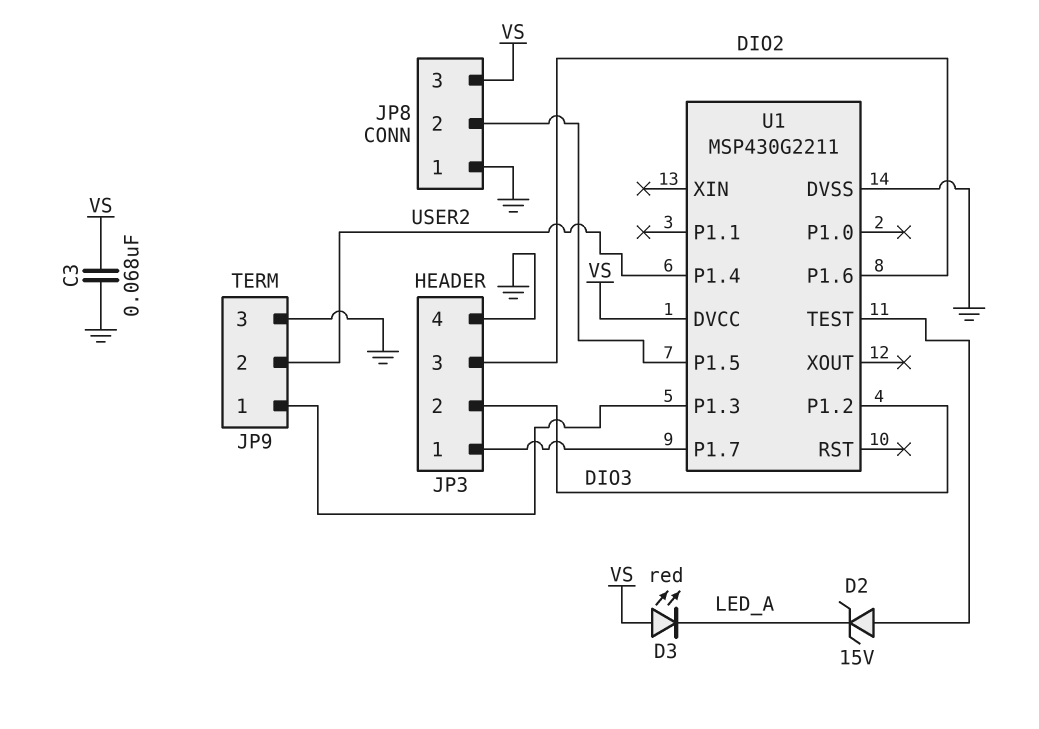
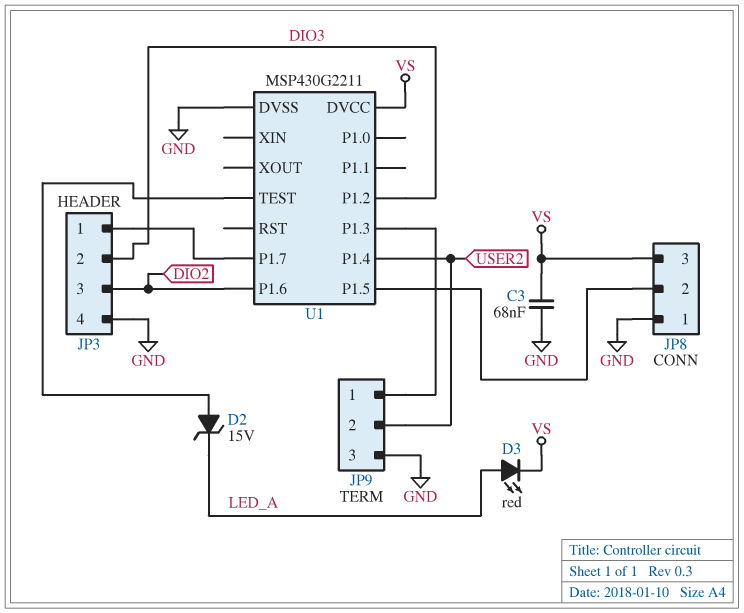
D3: LED red (A VS, K LED_A) -> LED red (A LED_A, K VS)

